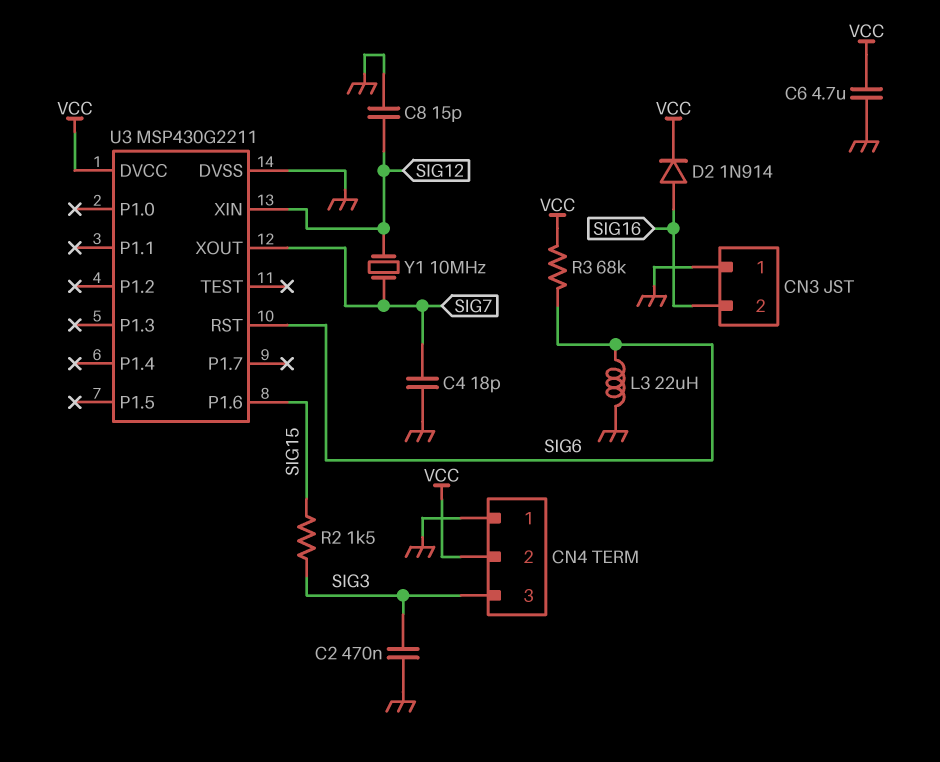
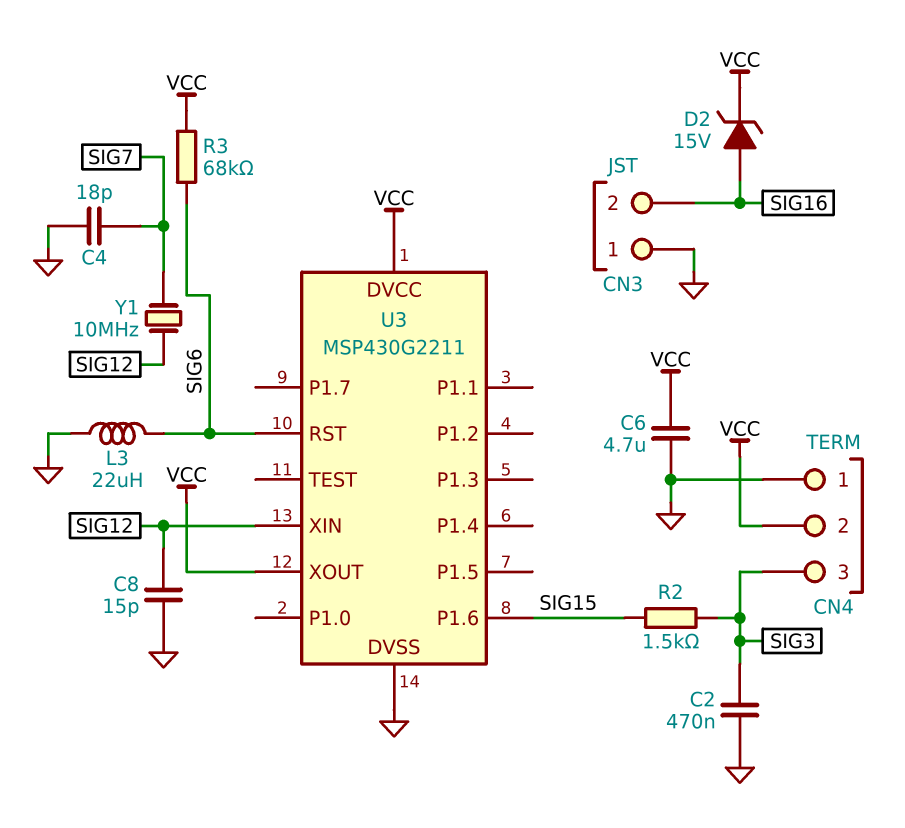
D2: diode 1N914 (A SIG16, K VCC) -> zener 15V (A SIG16, K VCC)
U3 pin XOUT: SIG7 -> VCC

